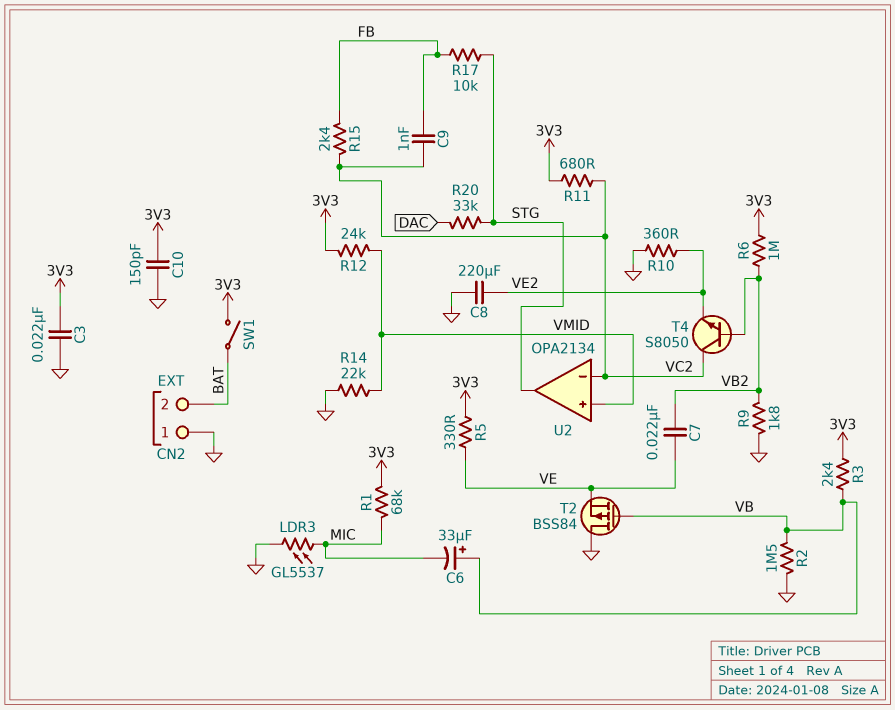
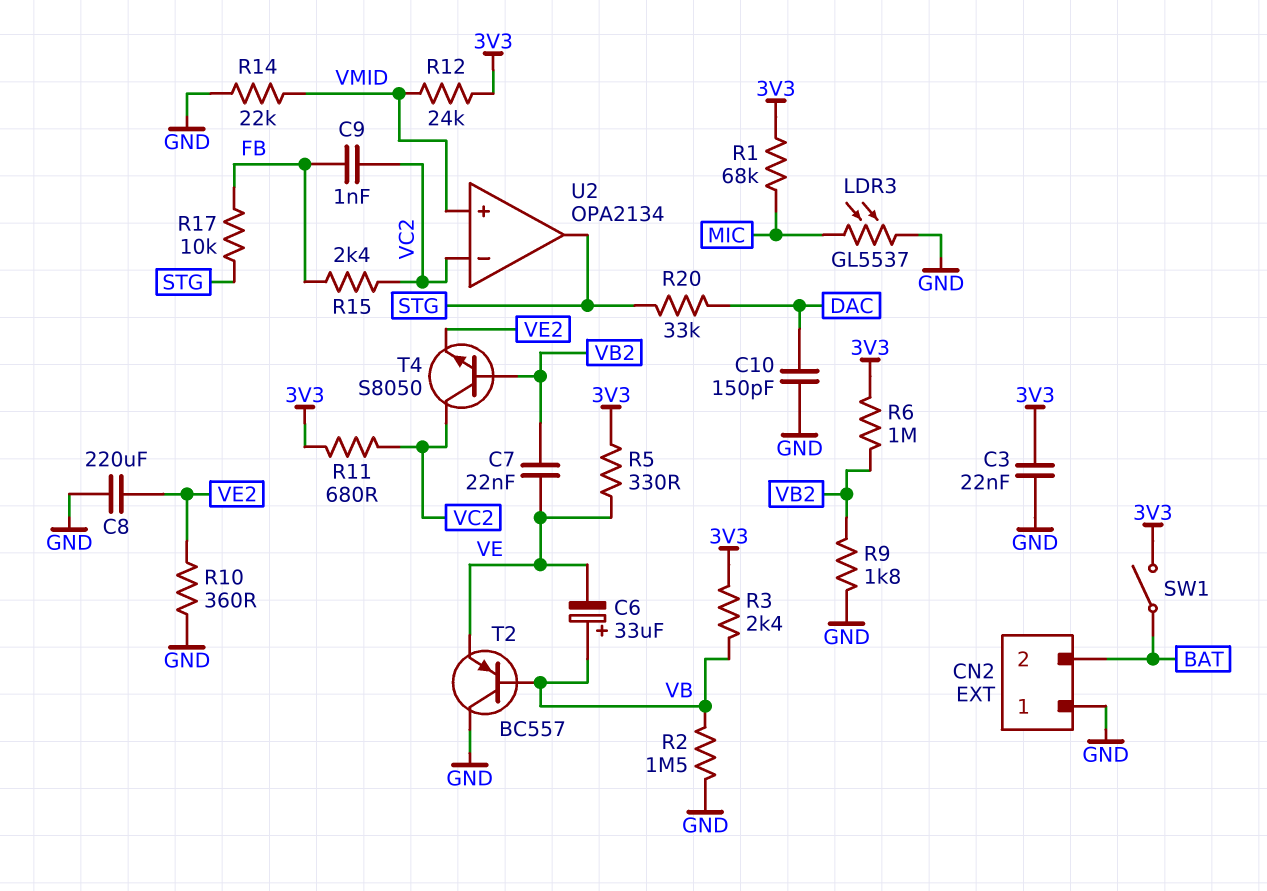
C6: 33uF (plus VB, minus MIC) -> 33uF (plus VB, minus VE)
C10: 150pF (3V3, GND) -> 150pF (DAC, GND)
T2: PMOS BSS84 (G VB, D GND, S VE) -> PNP BC557 (B VB, C GND, E VE)

